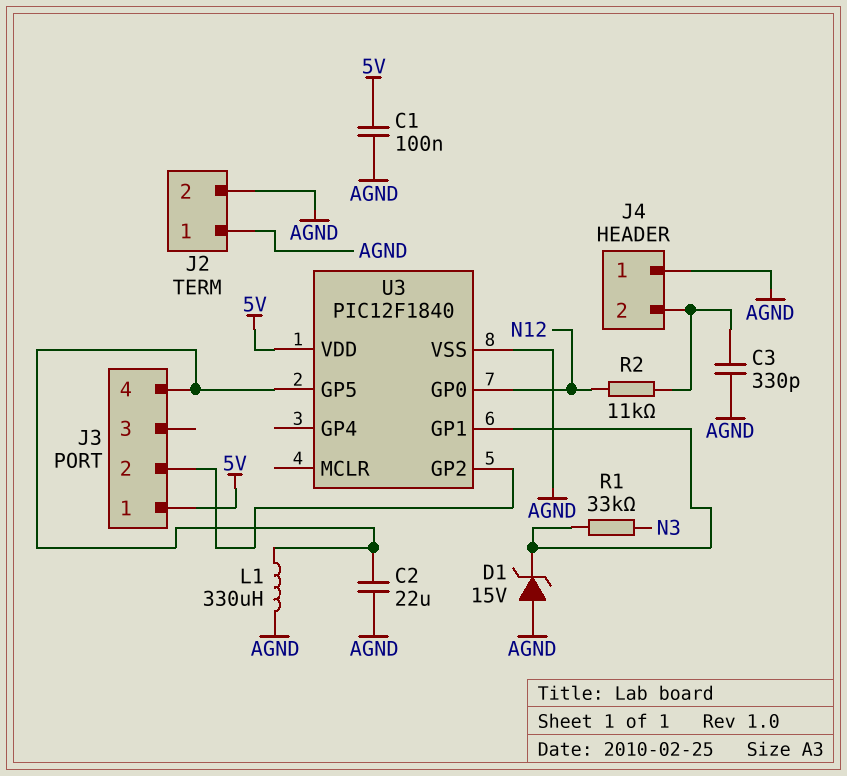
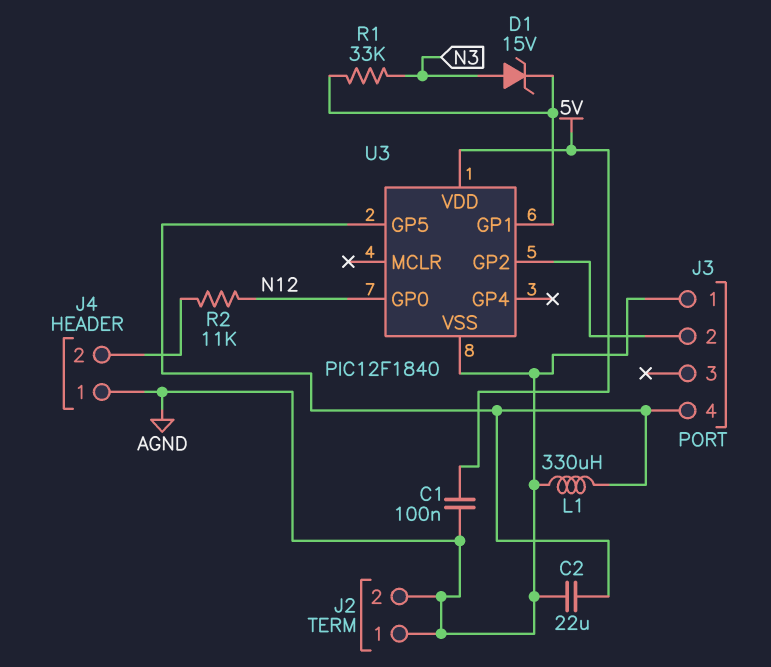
C3: 330pF (AGND, J4/2) -> none
D1: zener 15V (A AGND, K U3/GP1) -> zener 15V (A N3, K U3/GP1)
J3 pin 1: 5V -> AGND

